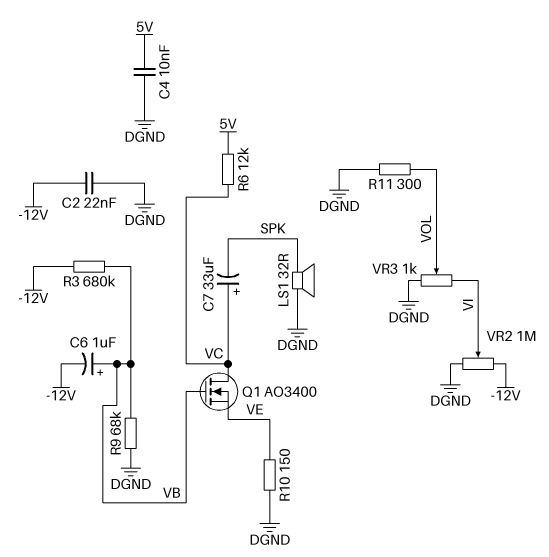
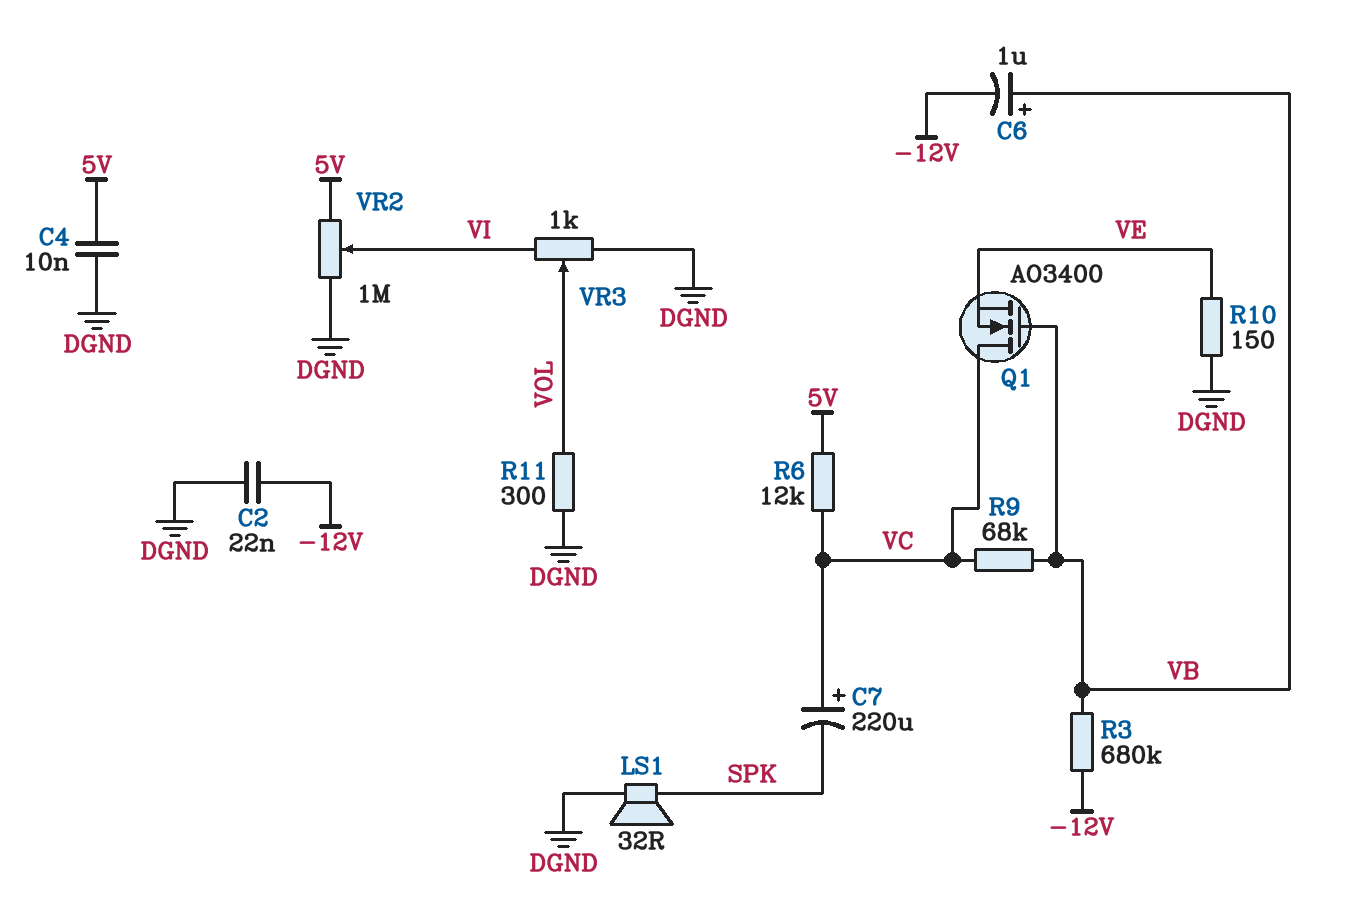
C7: 33uF (plus VC, minus SPK) -> 220uF (plus VC, minus SPK)
R9: 68k (DGND, VB) -> 68k (VB, VC)
VR2: 1M (-12V, DGND, wiper VI) -> 1M (5V, DGND, wiper VI)

